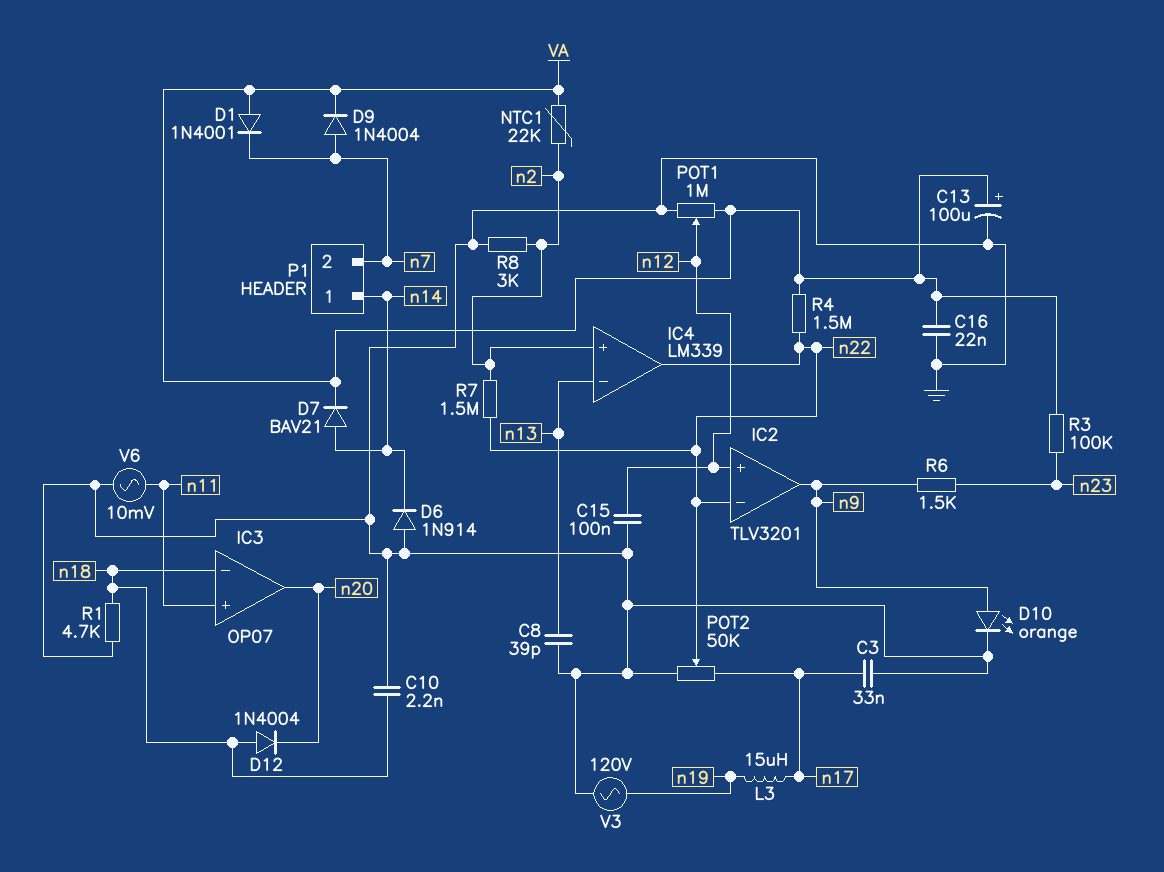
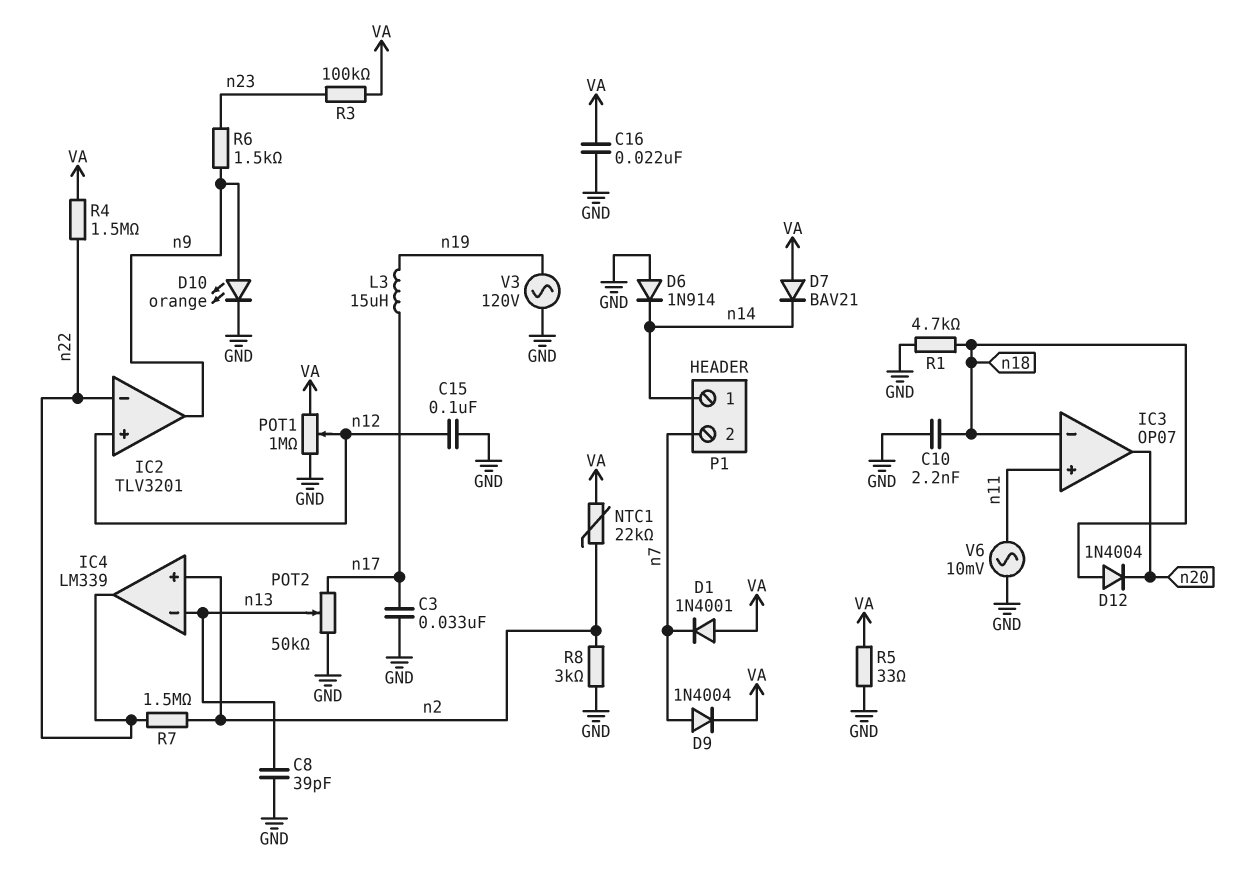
C13: 100uF (plus VA, minus GND) -> none
D7: diode BAV21 (A n14, K VA) -> diode BAV21 (A VA, K n14)
POT2: 50k (GND, n17, wiper n22) -> 50k (GND, n17, wiper n13)
R5: none -> 33 (GND, VA)

